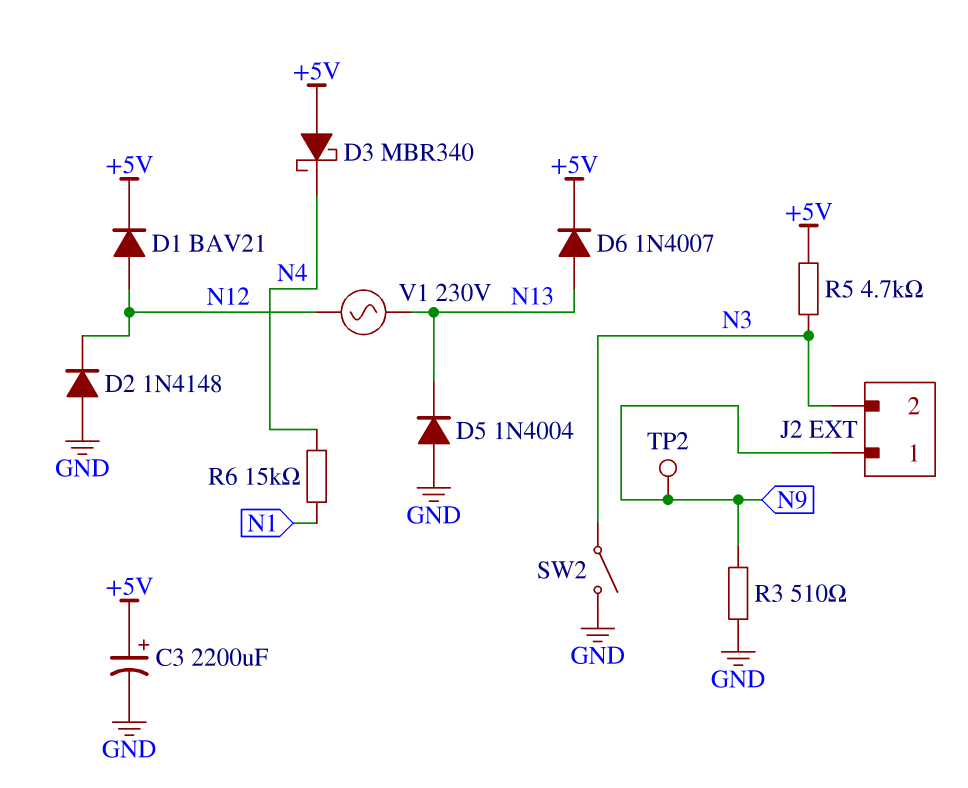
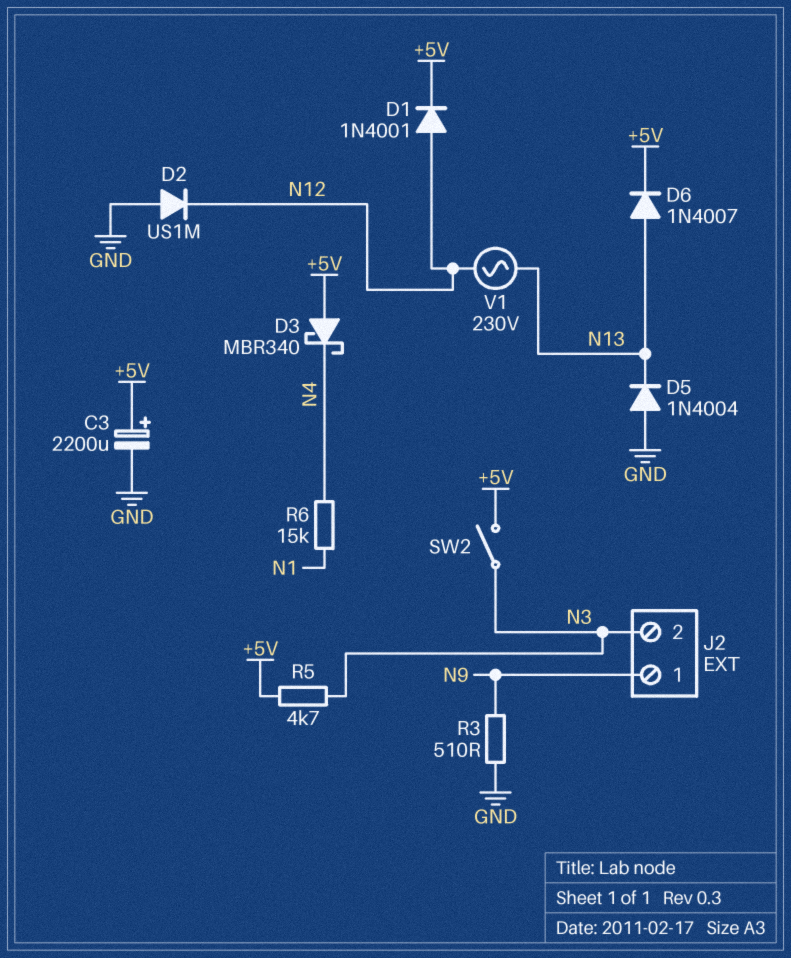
D1: diode BAV21 (A N12, K +5V) -> diode 1N4001 (A N12, K +5V)
D2: diode 1N4148 (A GND, K N12) -> diode US1M (A GND, K N12)
SW2: switch (GND, N3) -> switch (+5V, N3)
TP2: test point (N9) -> none

